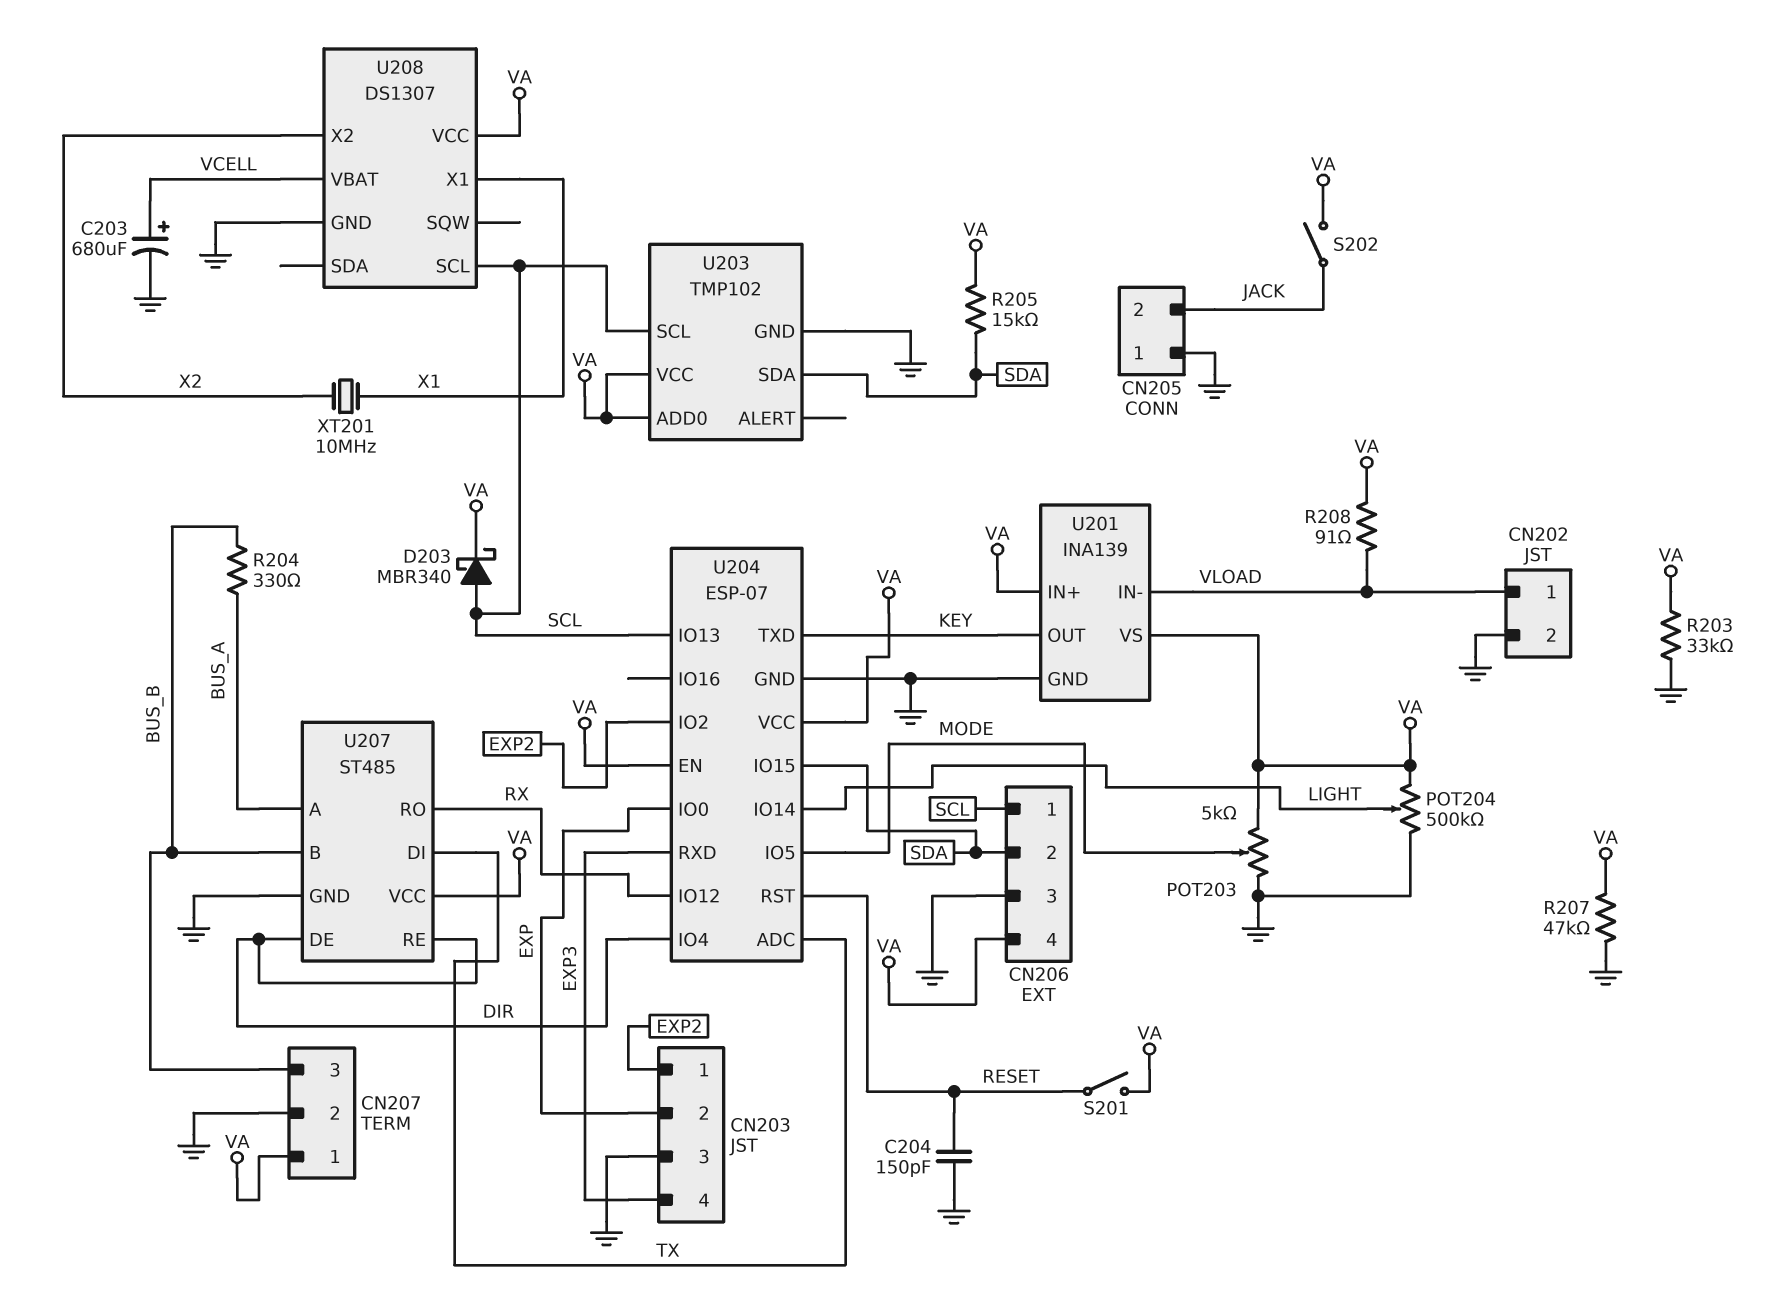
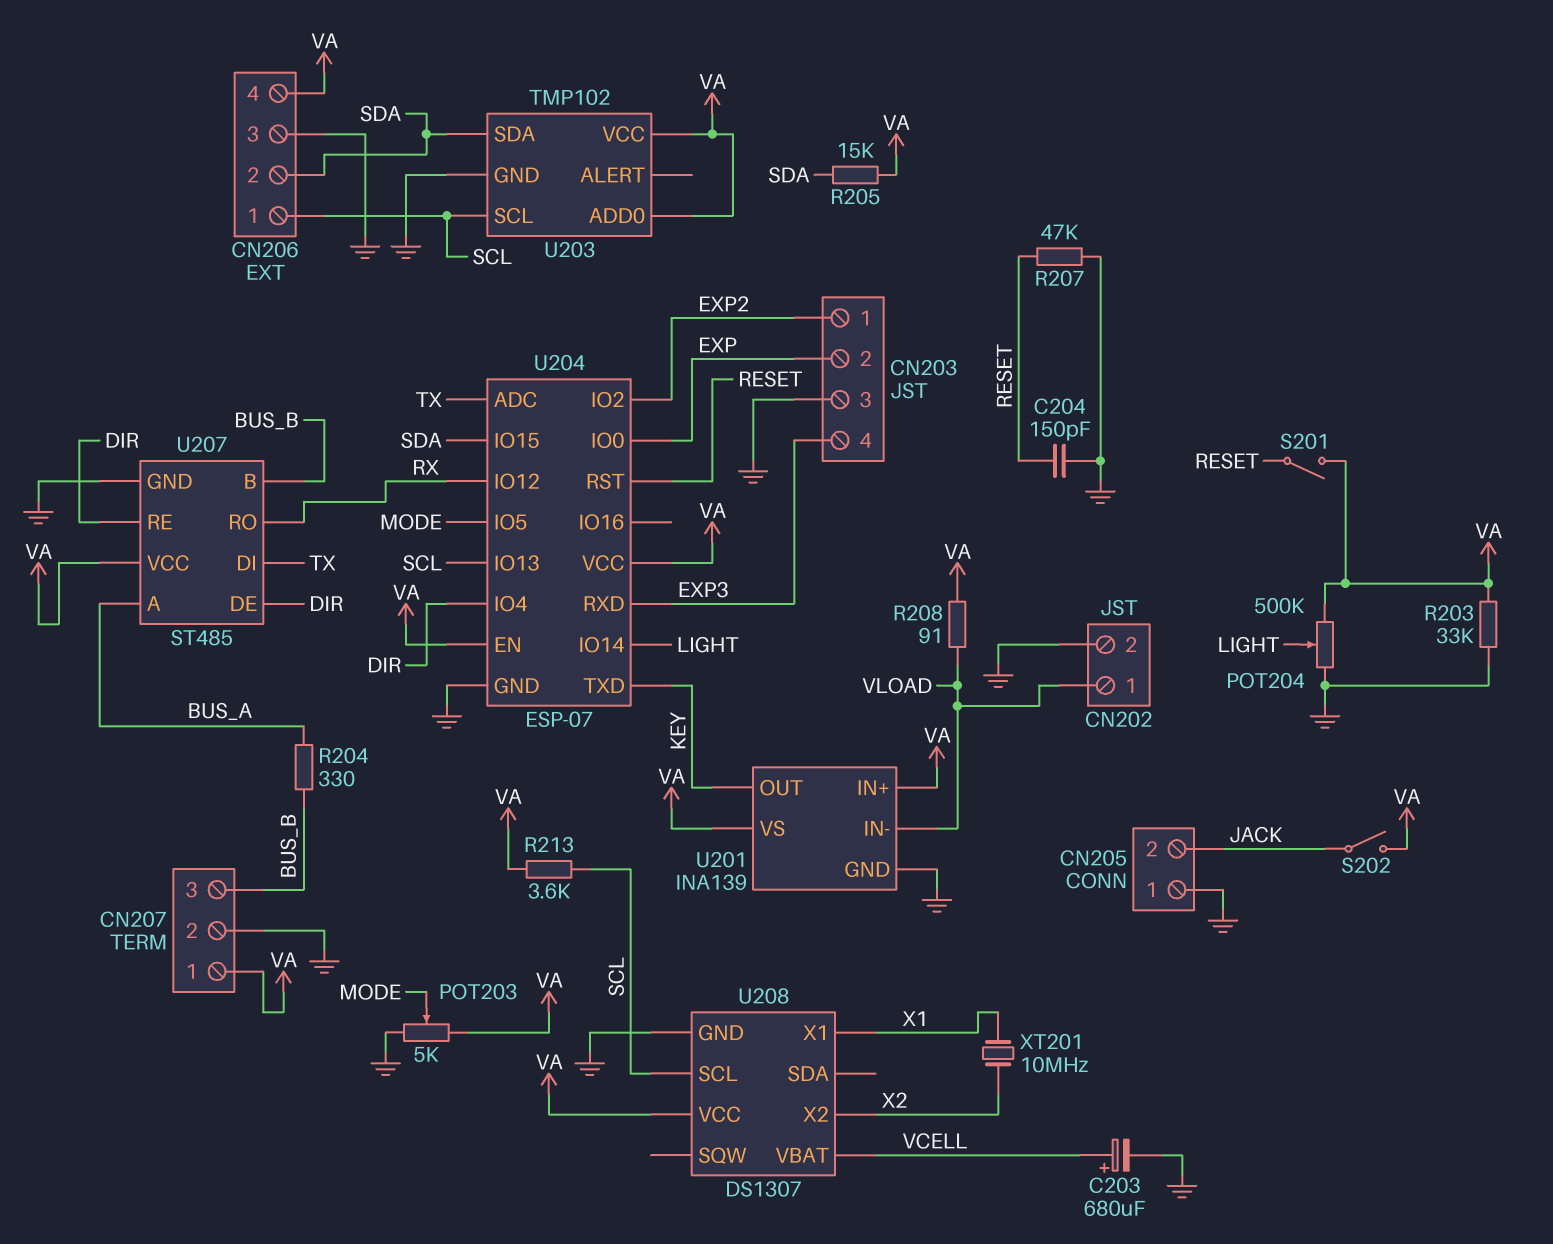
D203: schottky MBR340 (A SCL, K VA) -> none
R207: 47k (GND, VA) -> 47k (GND, RESET)
R213: none -> 3.6k (SCL, VA)

